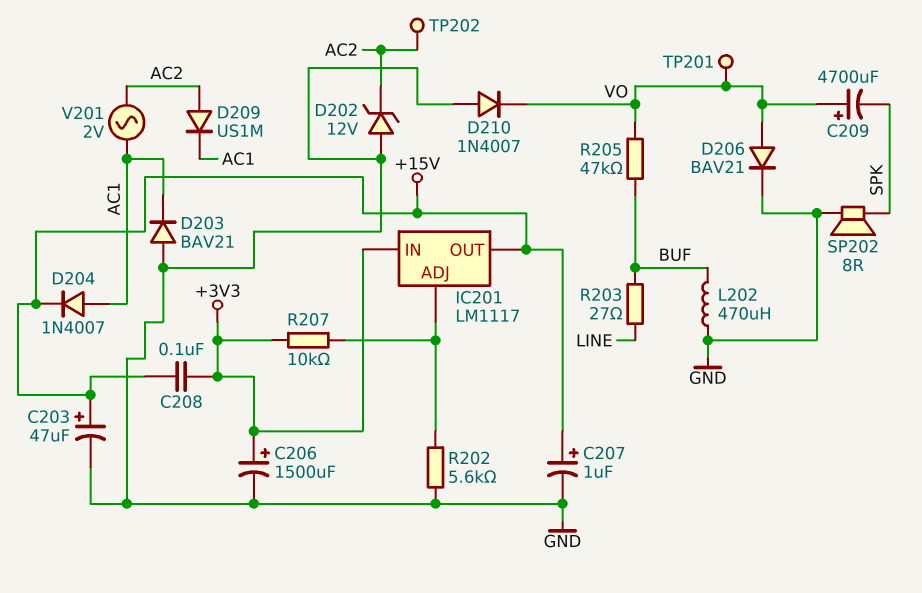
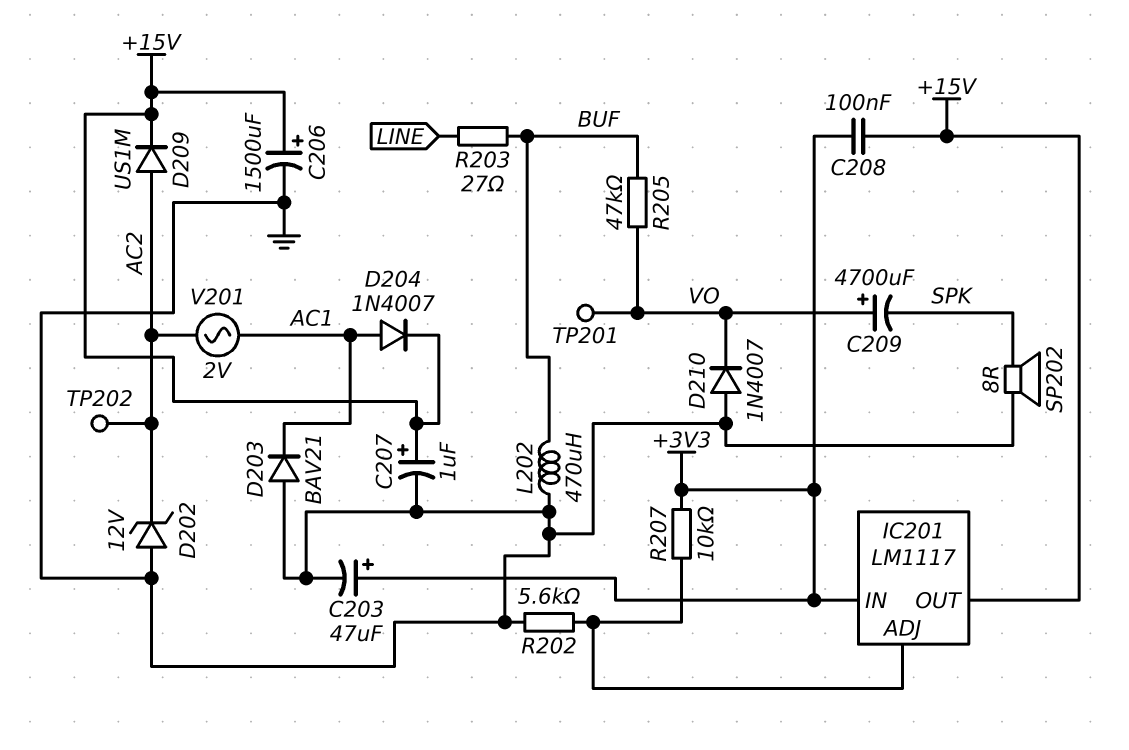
C203: 47uF (plus +15V, minus GND) -> 47uF (plus +3V3, minus GND)
C206: 1500uF (plus +3V3, minus GND) -> 1500uF (plus +15V, minus GND)
D206: diode BAV21 (A VO, K GND) -> none
D209: diode US1M (A AC2, K AC1) -> diode US1M (A AC2, K +15V)

